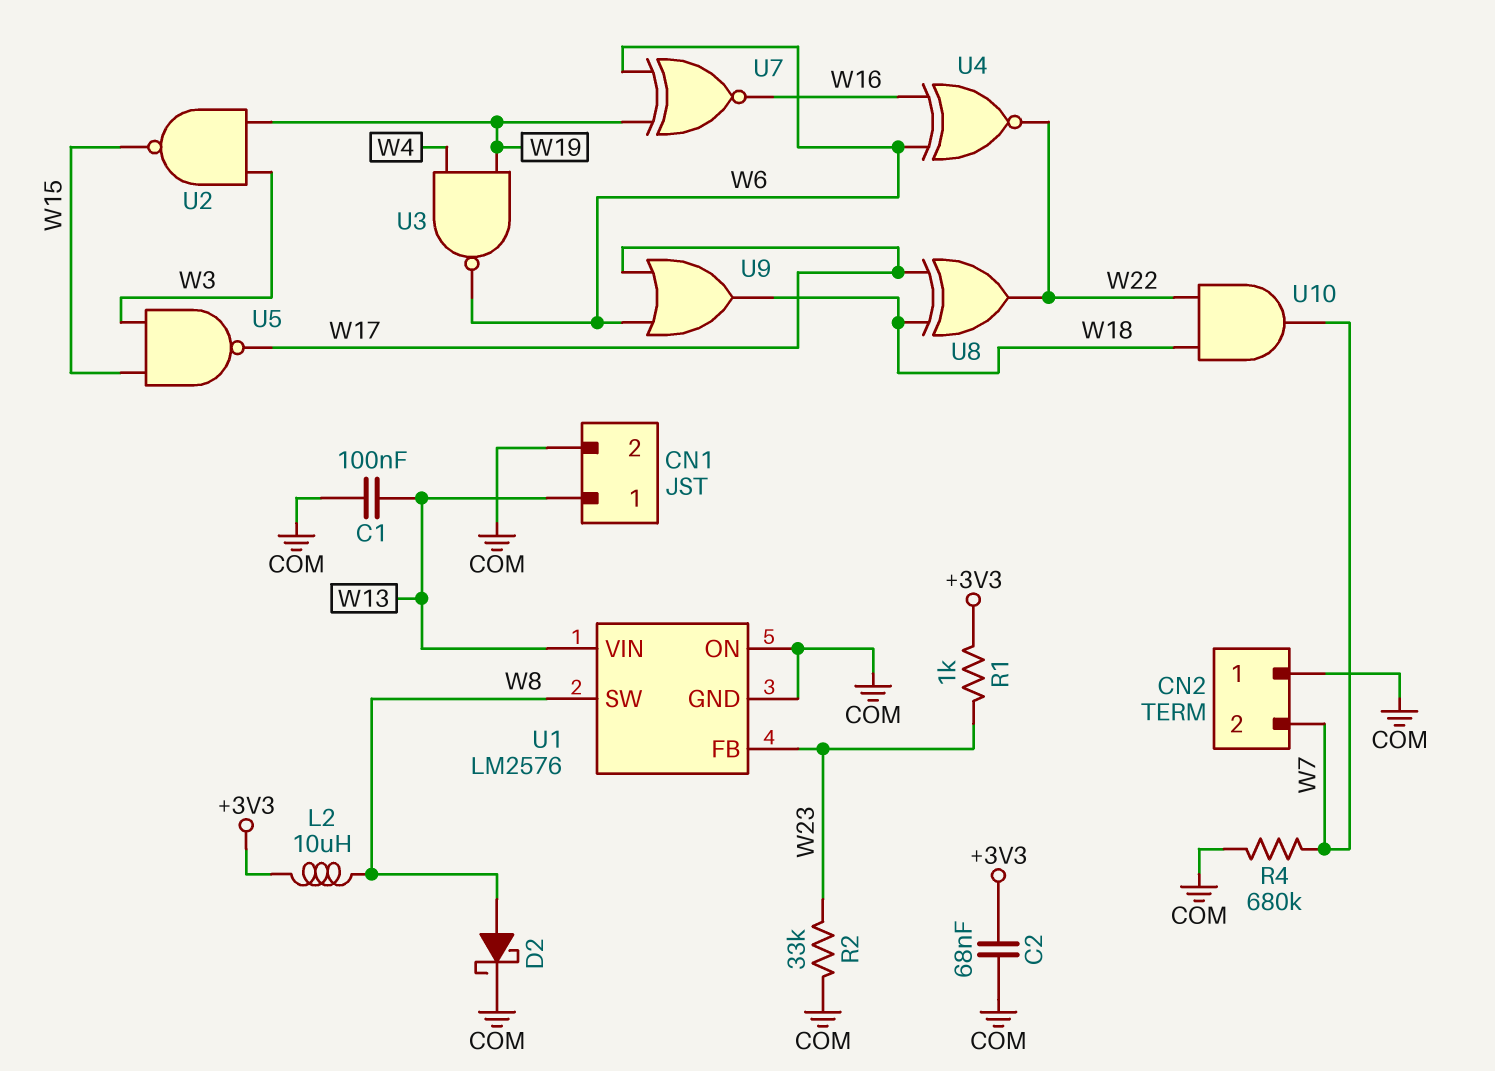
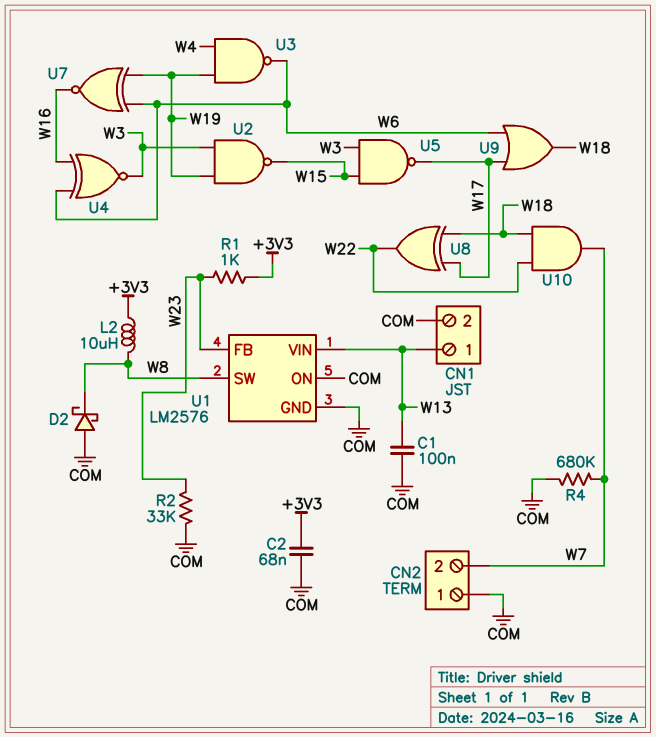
D2: schottky (A W8, K COM) -> schottky (A COM, K W8)
U4: XNOR (in W6, in W16, out W22) -> XNOR (in W6, in W16, out W3)

